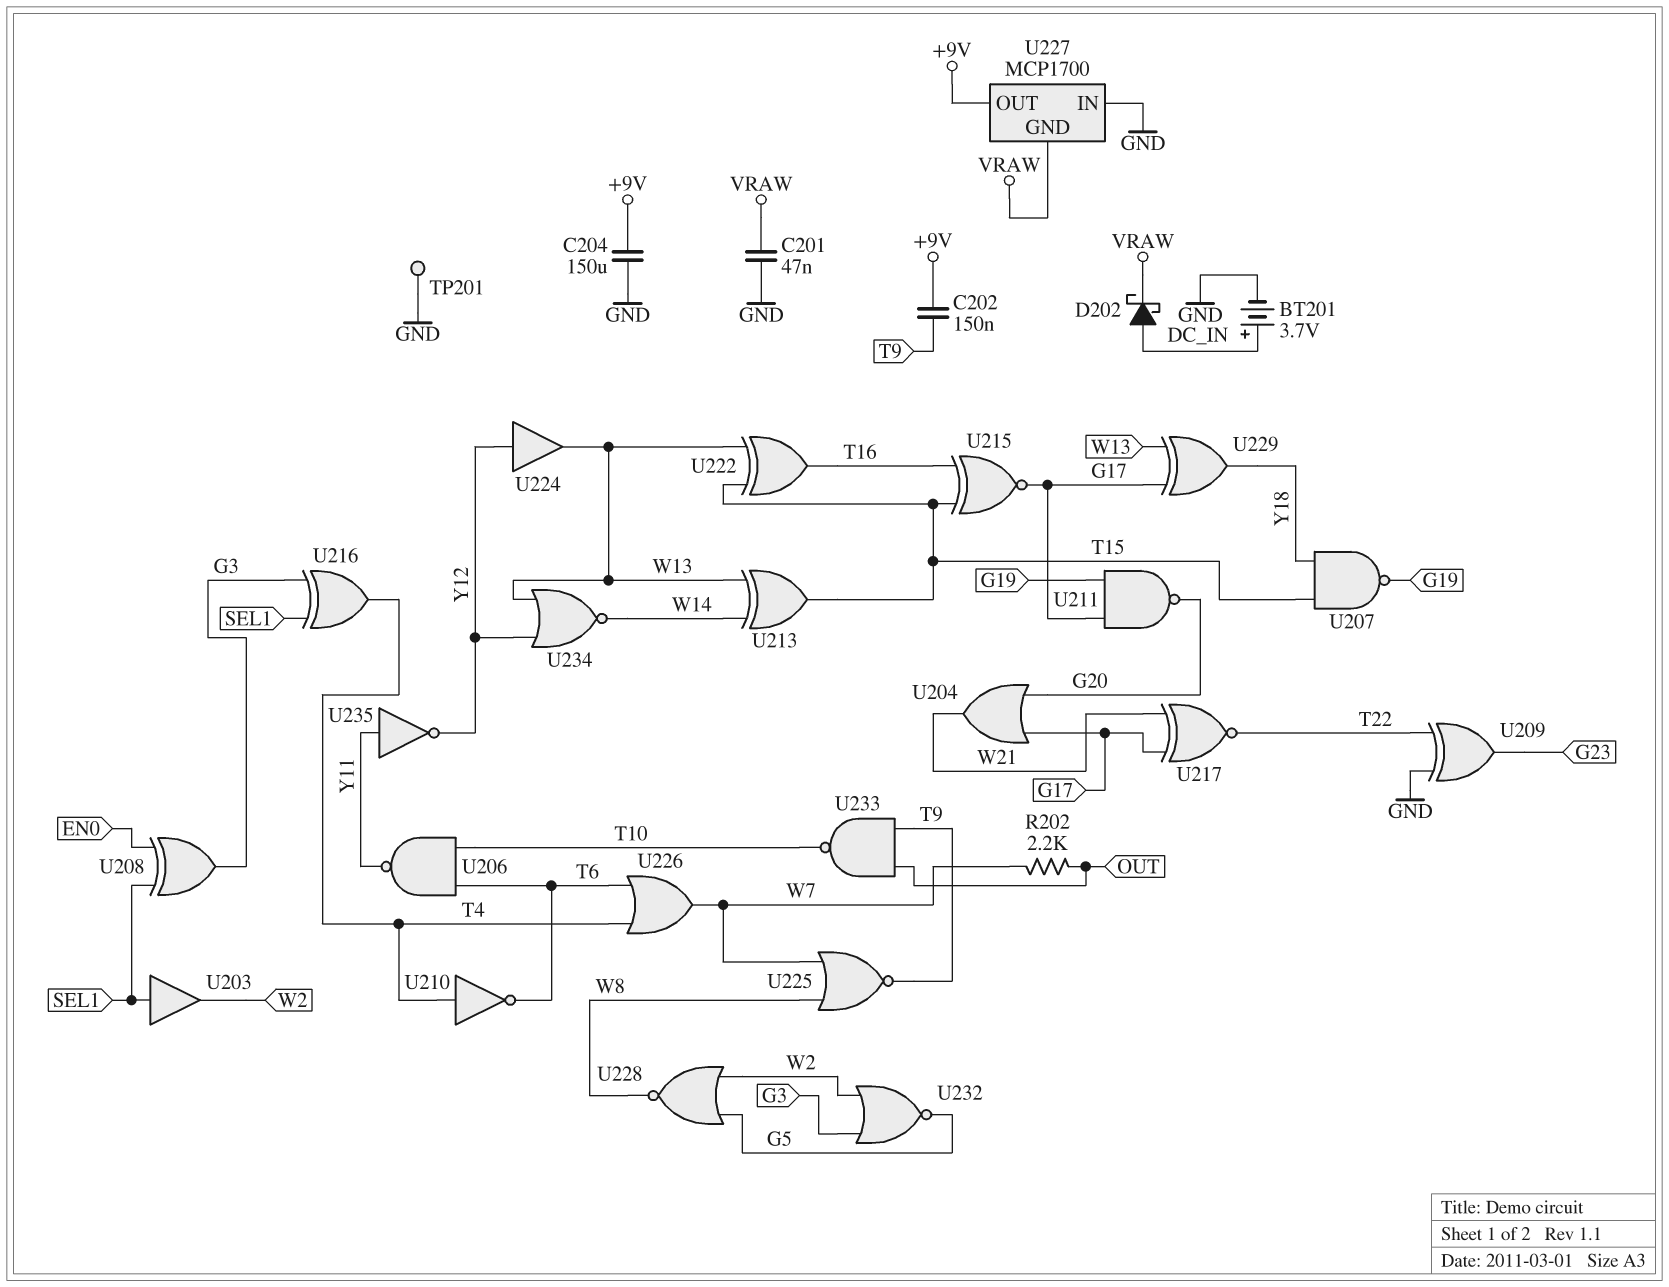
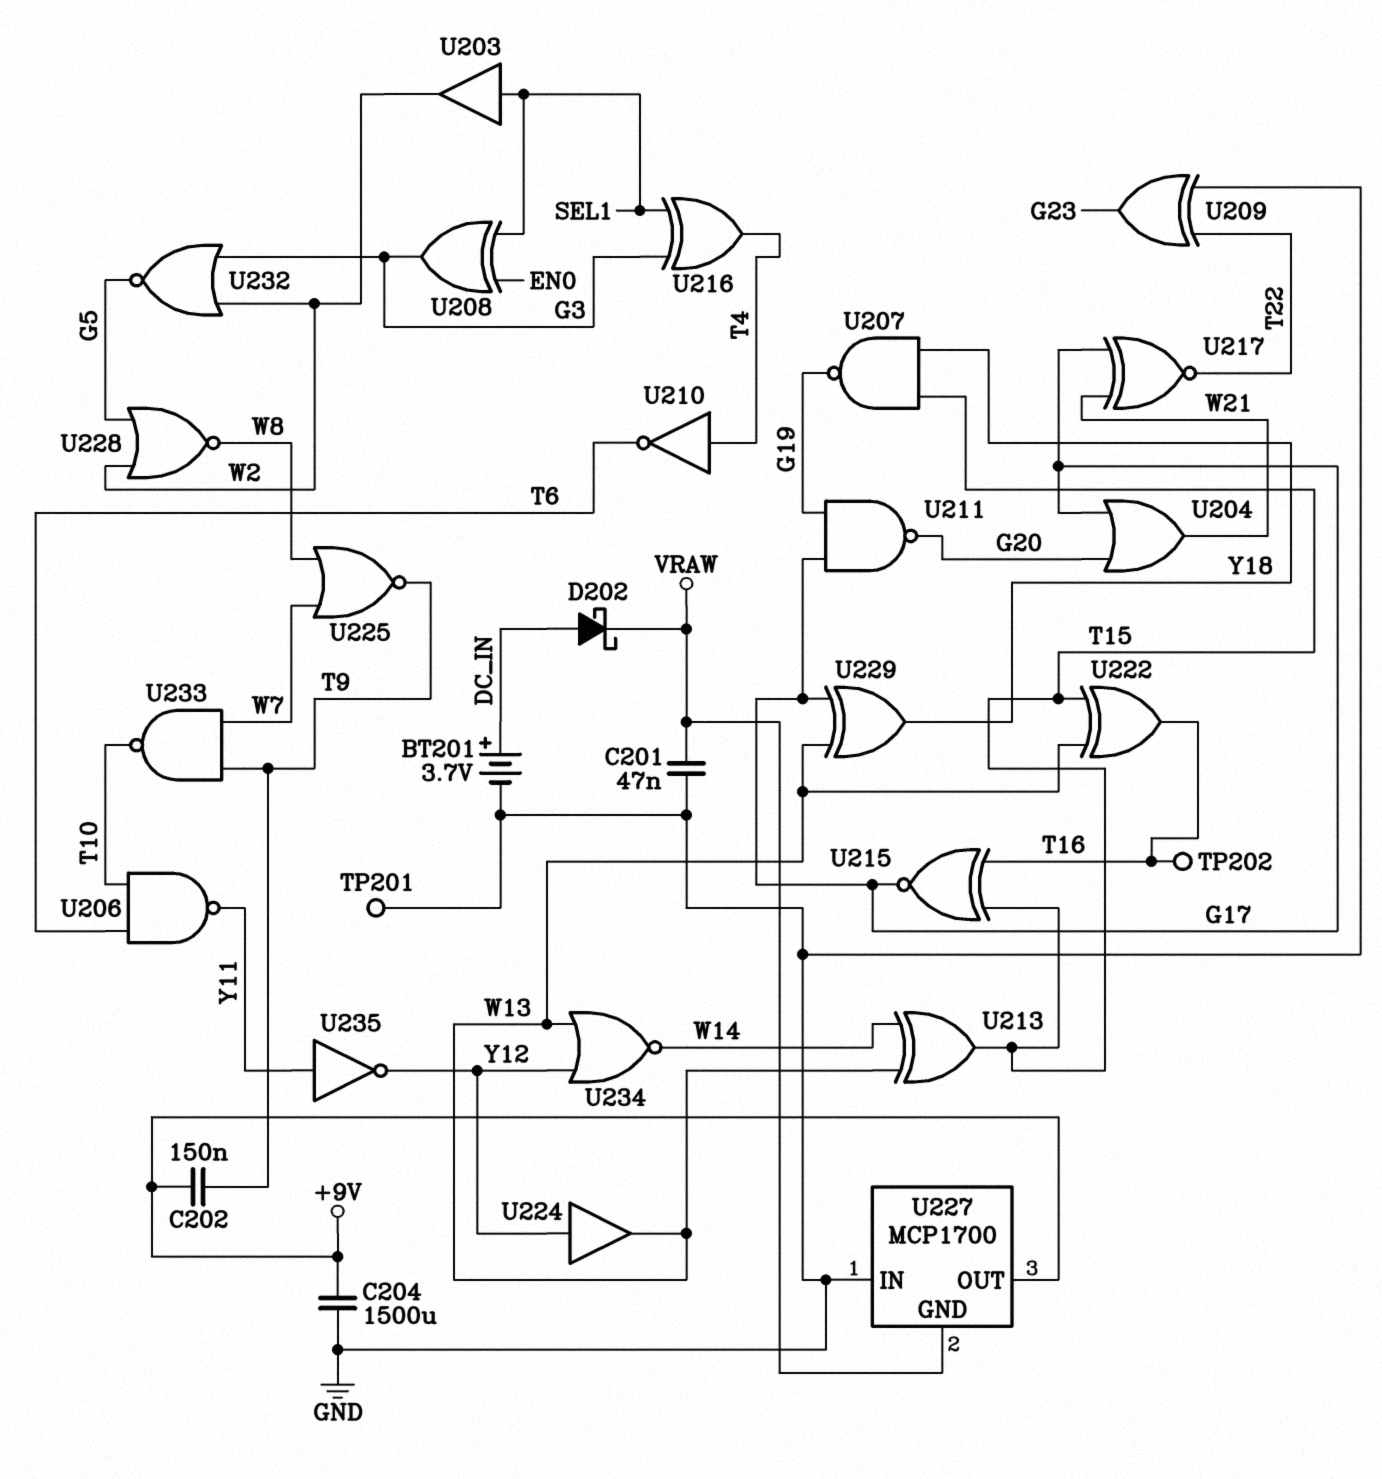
C204: 150uF (+9V, GND) -> 1500uF (+9V, GND)
R202: 2.2k (OUT, W7) -> none
TP202: none -> test point (T16)
U226: OR (in T4, in T6, out W7) -> none
U233: NAND (in OUT, in T9, out T10) -> NAND (in T9, in W7, out T10)

